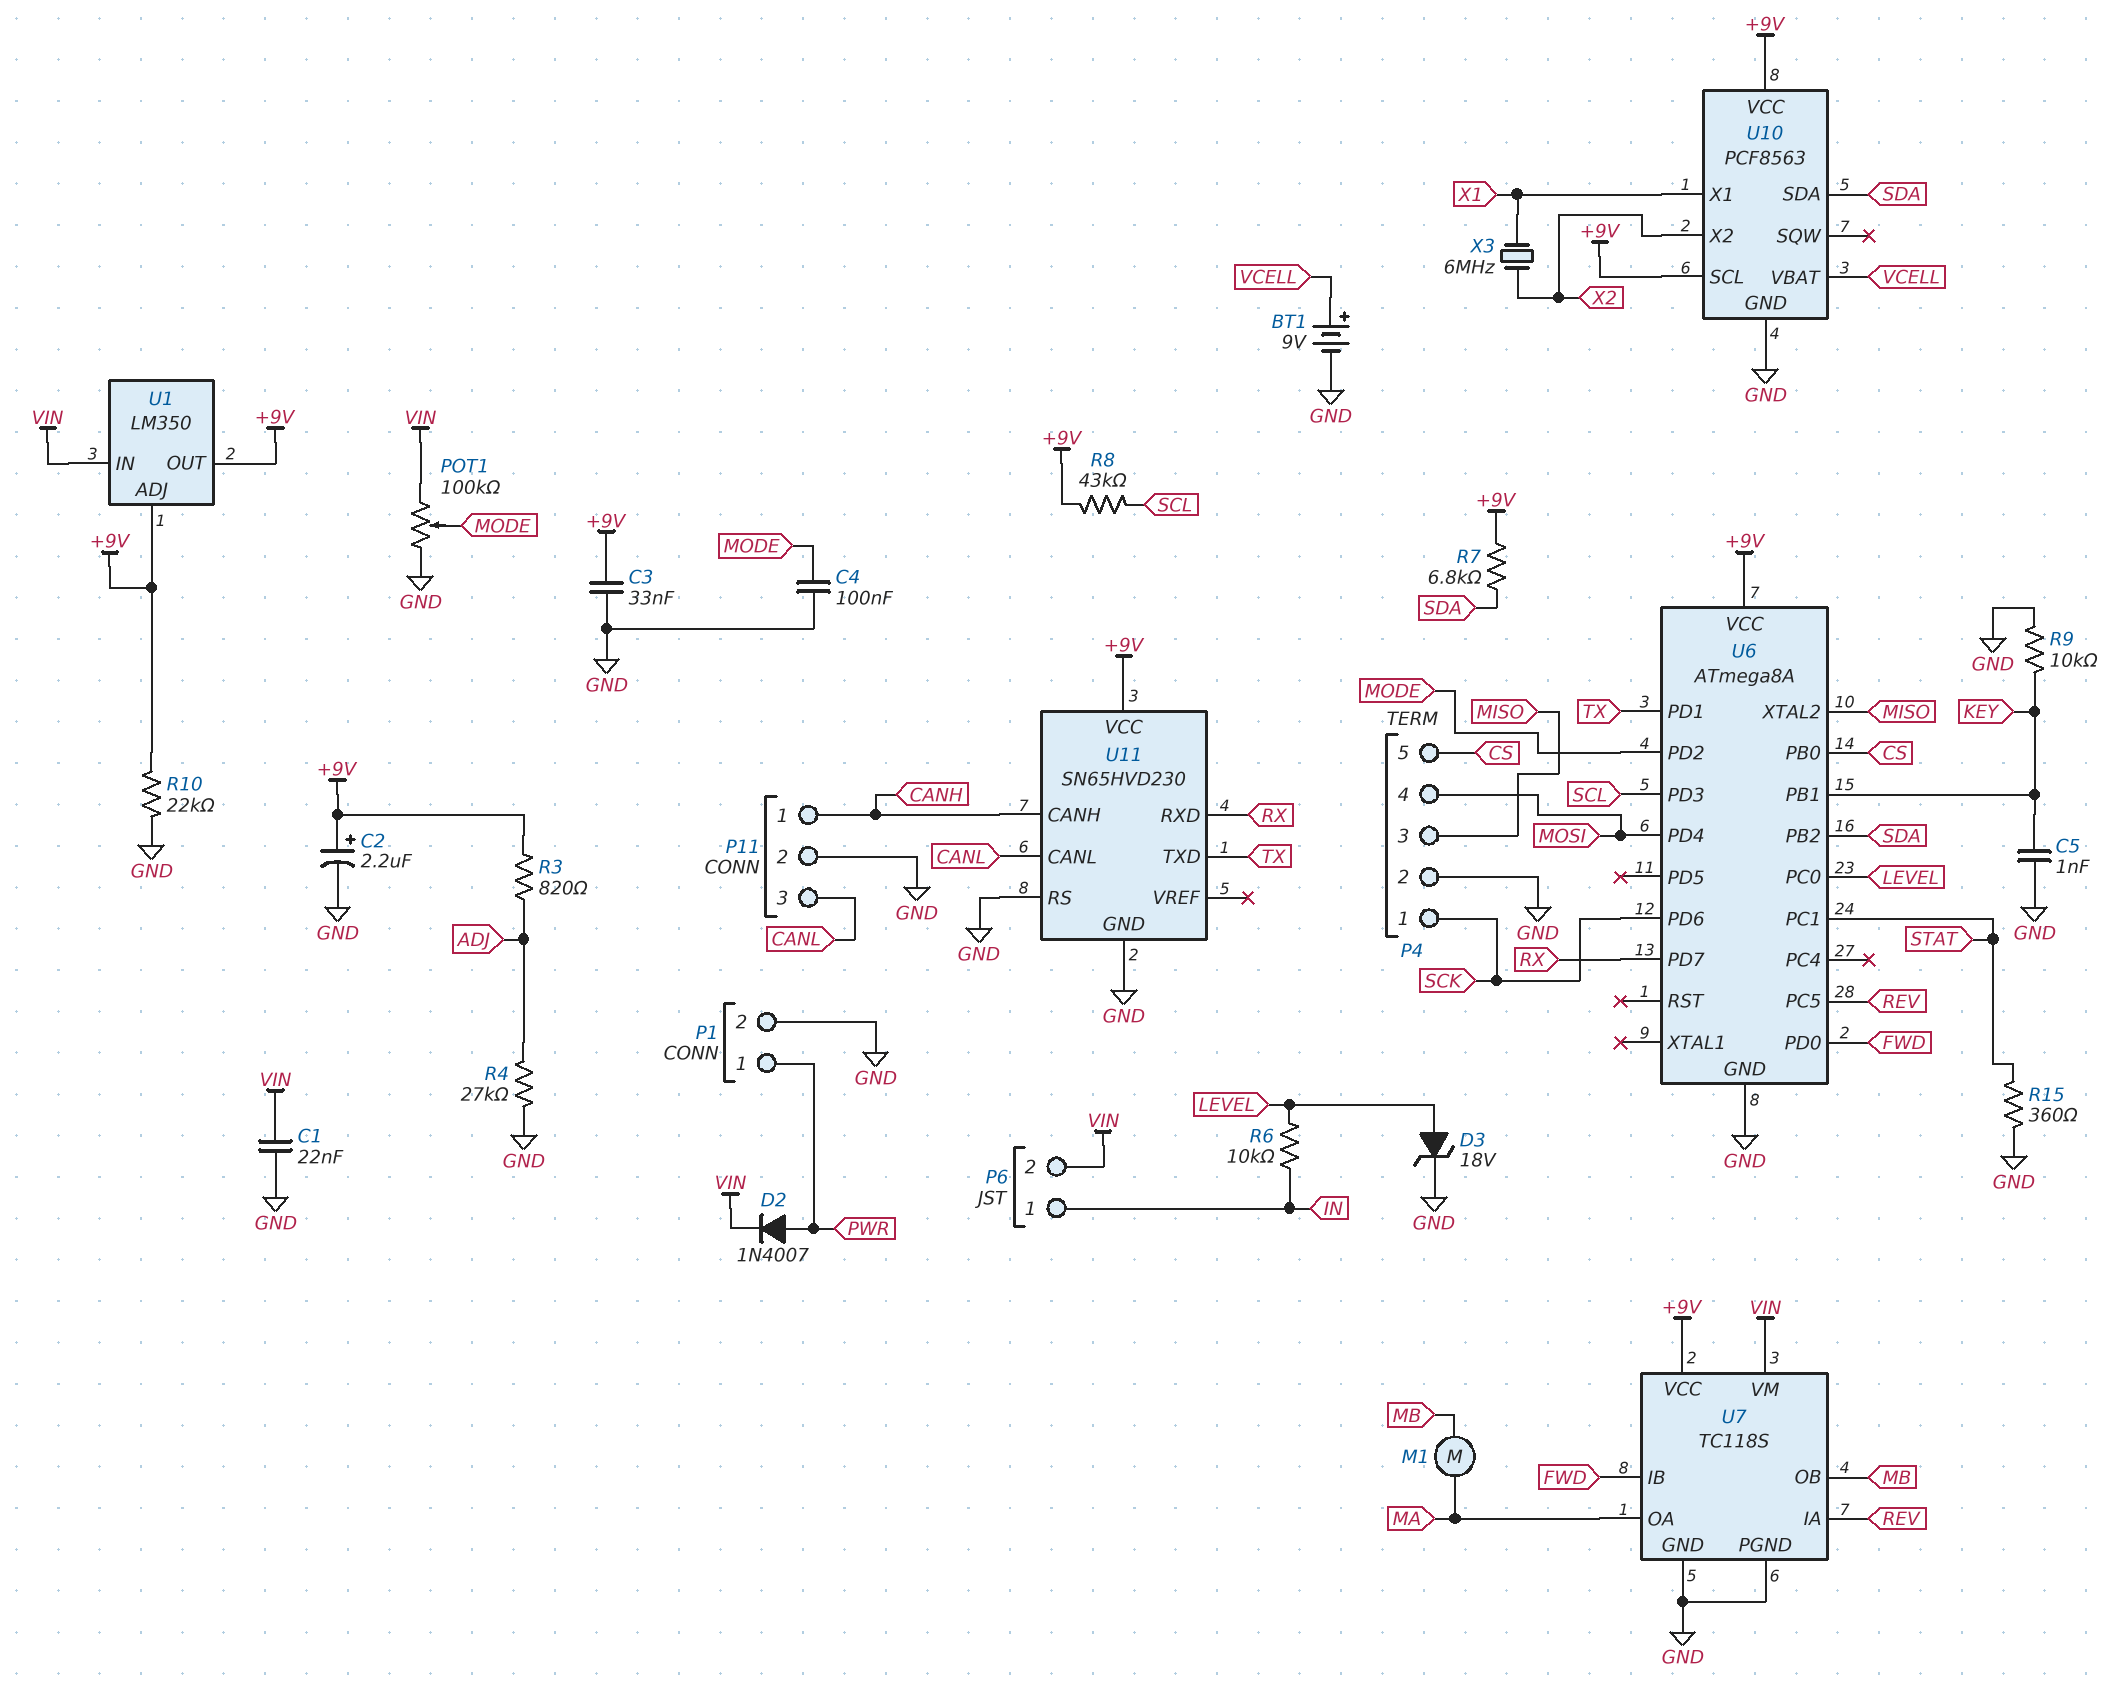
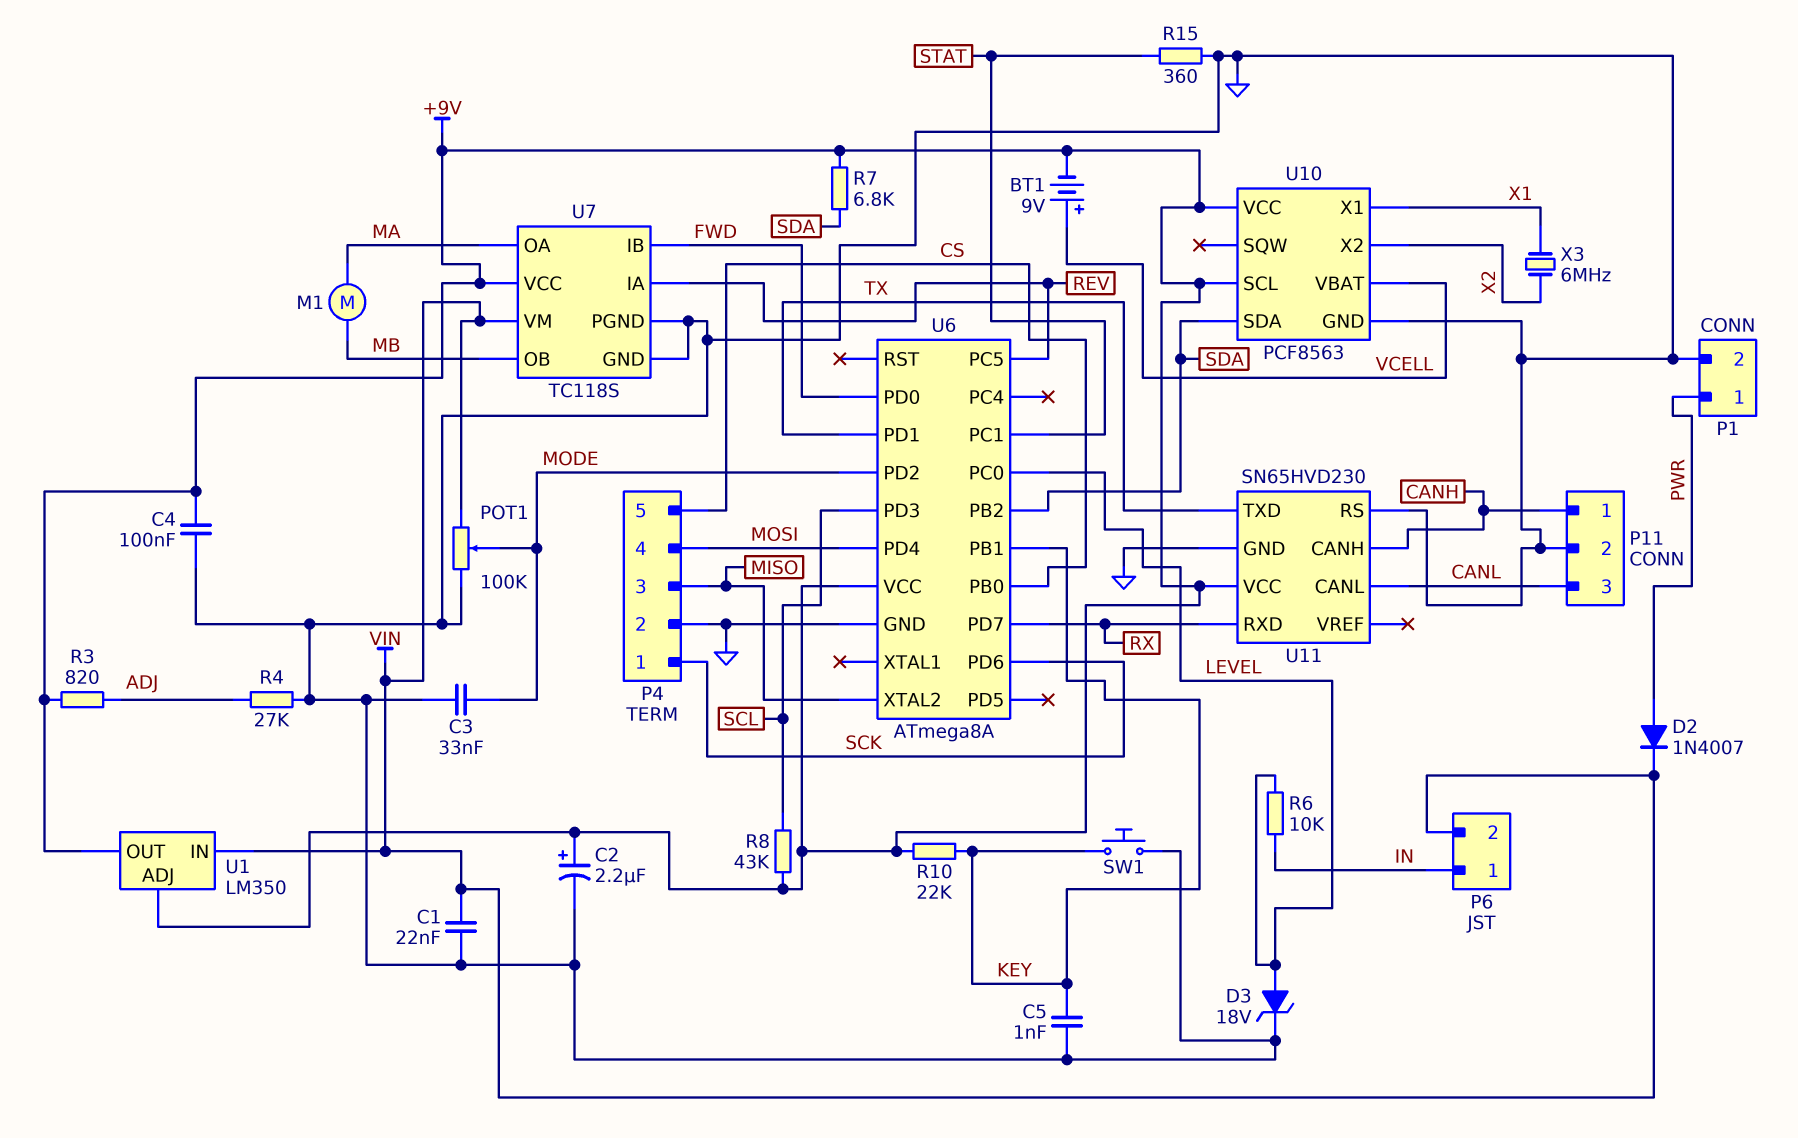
BT1: 9V (plus VCELL, minus GND) -> 9V (plus VCELL, minus +9V)
C3: 33nF (+9V, GND) -> 33nF (GND, MODE)
C4: 100nF (GND, MODE) -> 100nF (+9V, GND)
R9: 10k (GND, KEY) -> none
R10: 22k (+9V, GND) -> 22k (+9V, KEY)
SW1: none -> button (GND, KEY)

